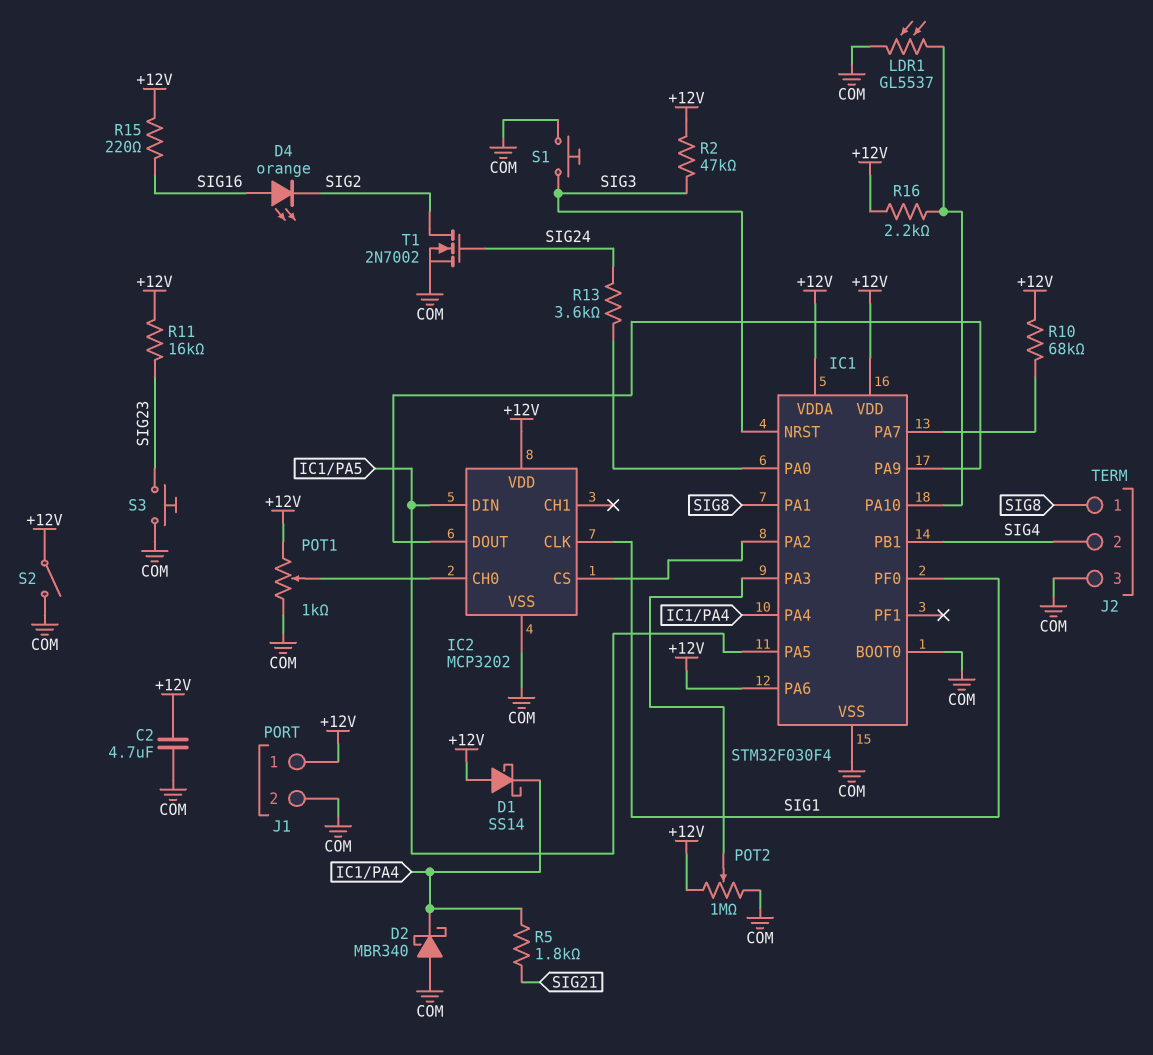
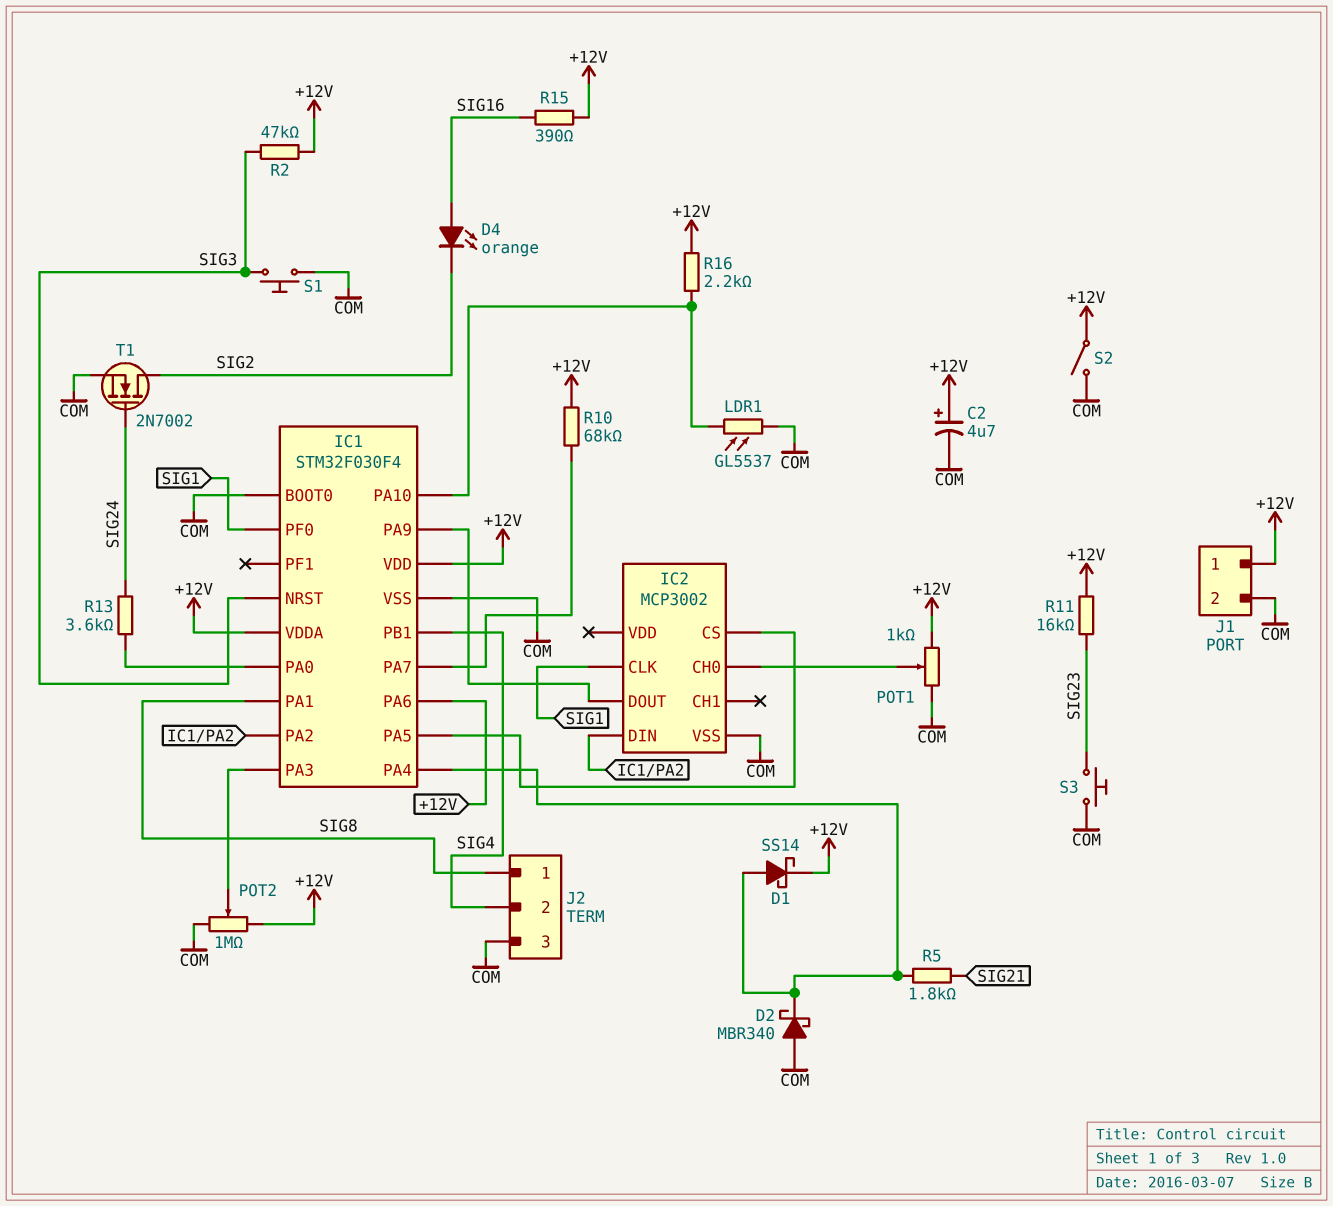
C2: 4.7uF (+12V, COM) -> 4.7uF (plus +12V, minus COM)
D1: schottky SS14 (A +12V, K IC1/PA4) -> schottky SS14 (A IC1/PA4, K +12V)
IC2: MCP3202 -> MCP3002
IC2 pin CS: IC1/PA2 -> IC1/PA5
IC2 pin DIN: IC1/PA5 -> IC1/PA2
IC2 pin VDD: +12V -> none
R15: 220 (+12V, SIG16) -> 390 (+12V, SIG16)

